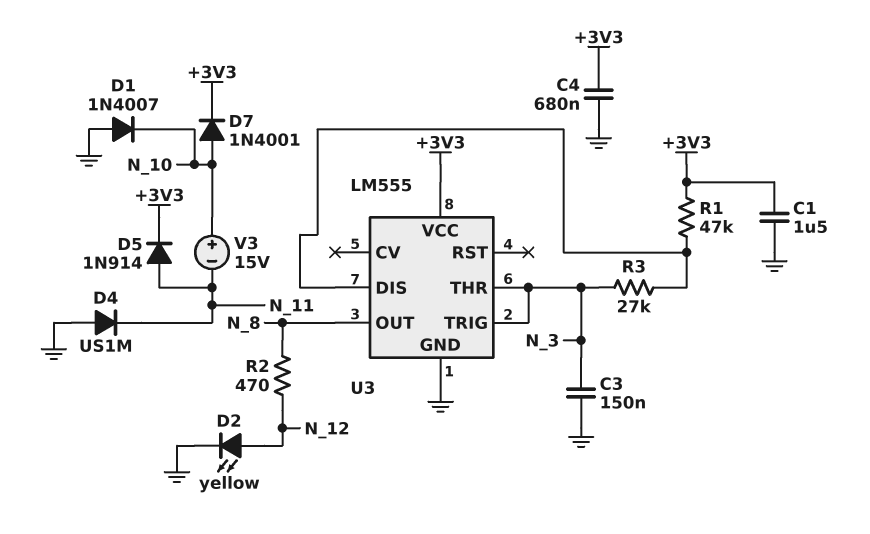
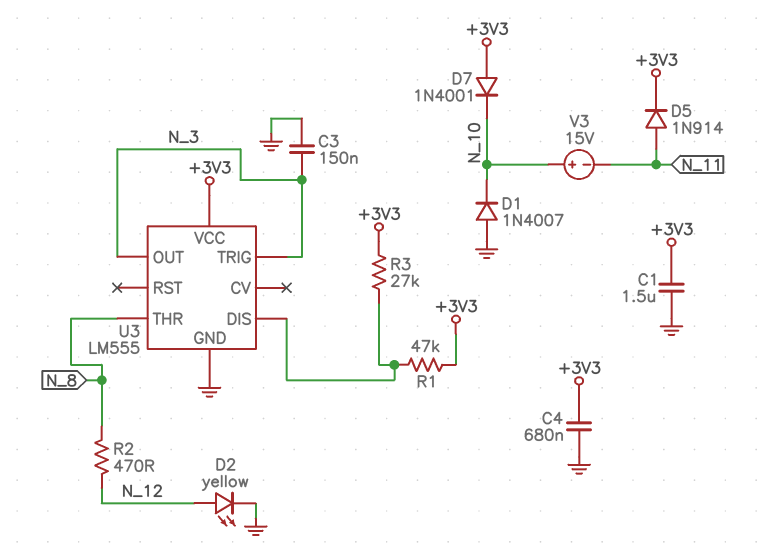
D4: diode US1M (A GND, K N_11) -> none
D7: diode 1N4001 (A N_10, K +3V3) -> diode 1N4001 (A +3V3, K N_10)
R3: 27k (N_3, U3/DIS) -> 27k (+3V3, U3/DIS)
U3 pin OUT: N_8 -> N_3
U3 pin THR: N_3 -> N_8

